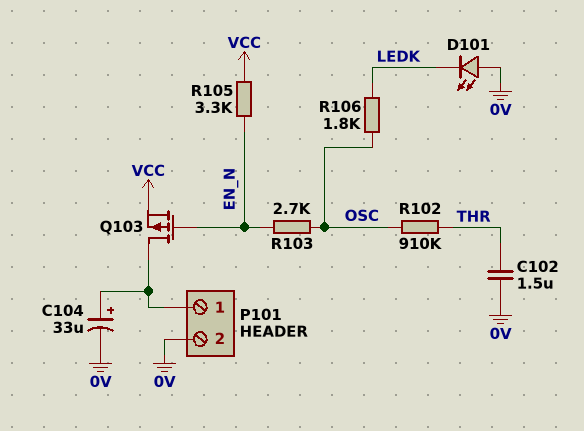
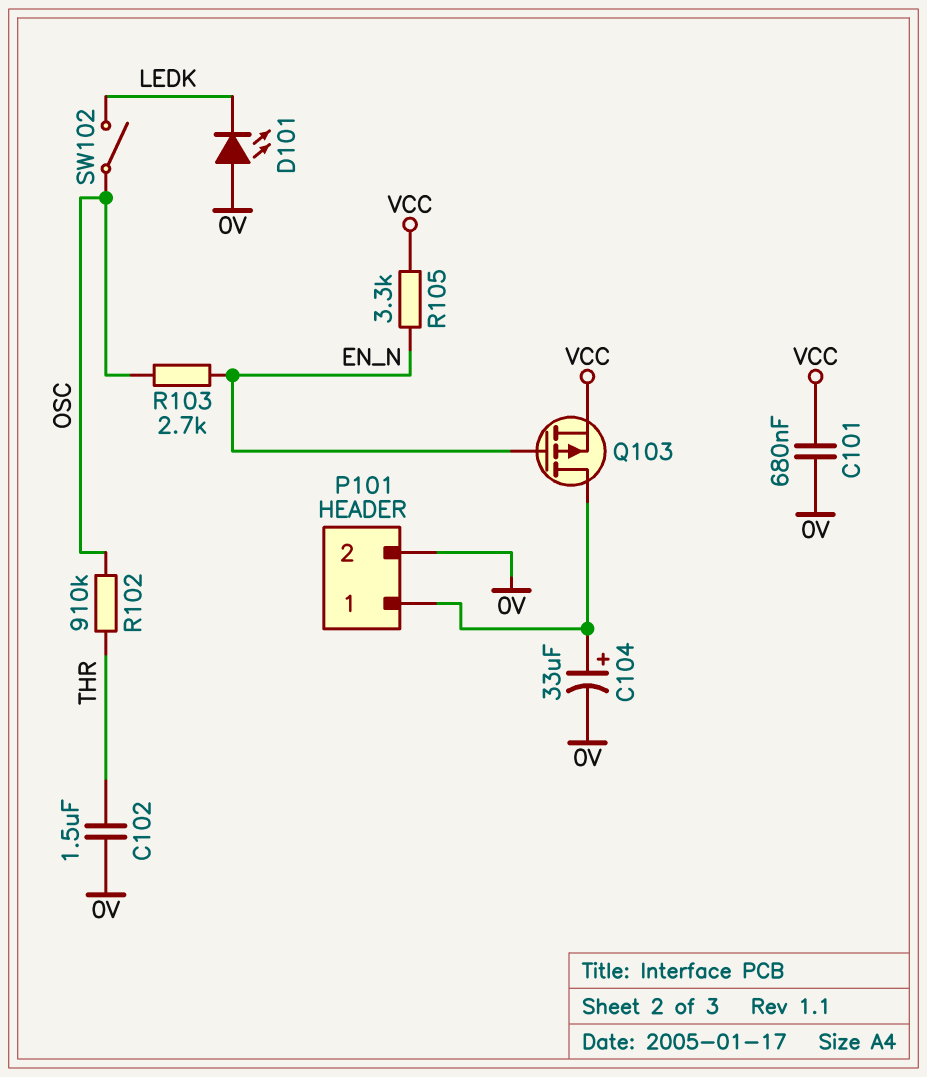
C101: none -> 680nF (0V, VCC)
R106: 1.8k (LEDK, OSC) -> none
SW102: none -> switch (LEDK, OSC)

